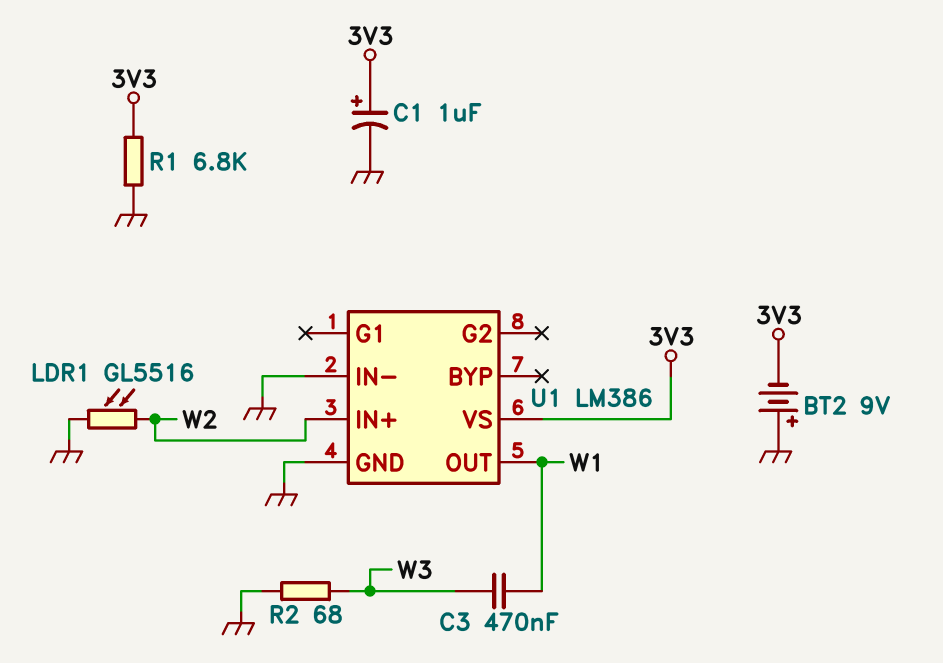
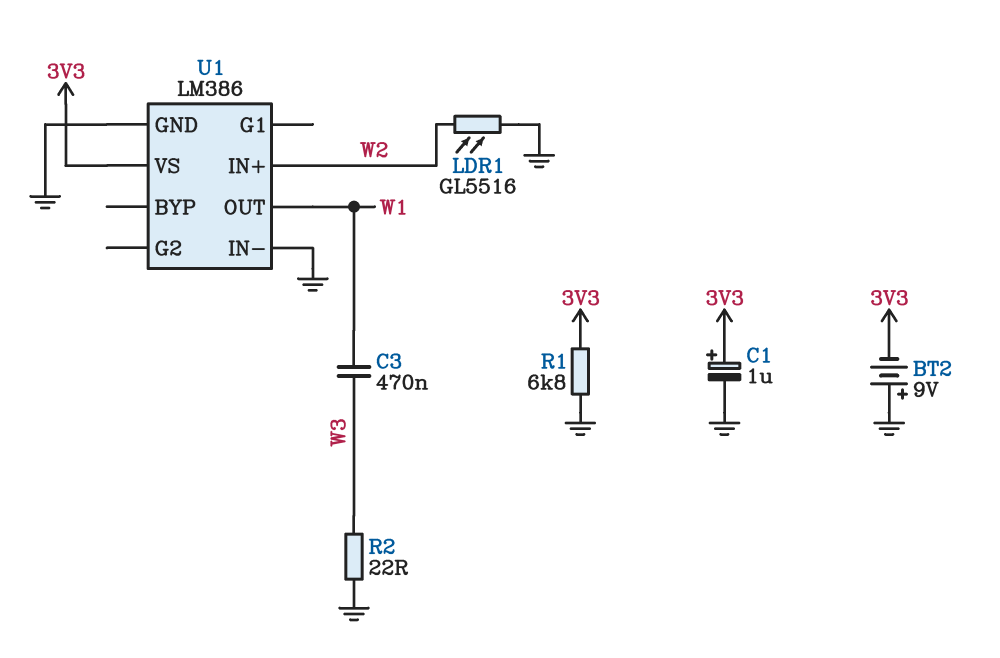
R2: 68 (GND, W3) -> 22 (GND, W3)

